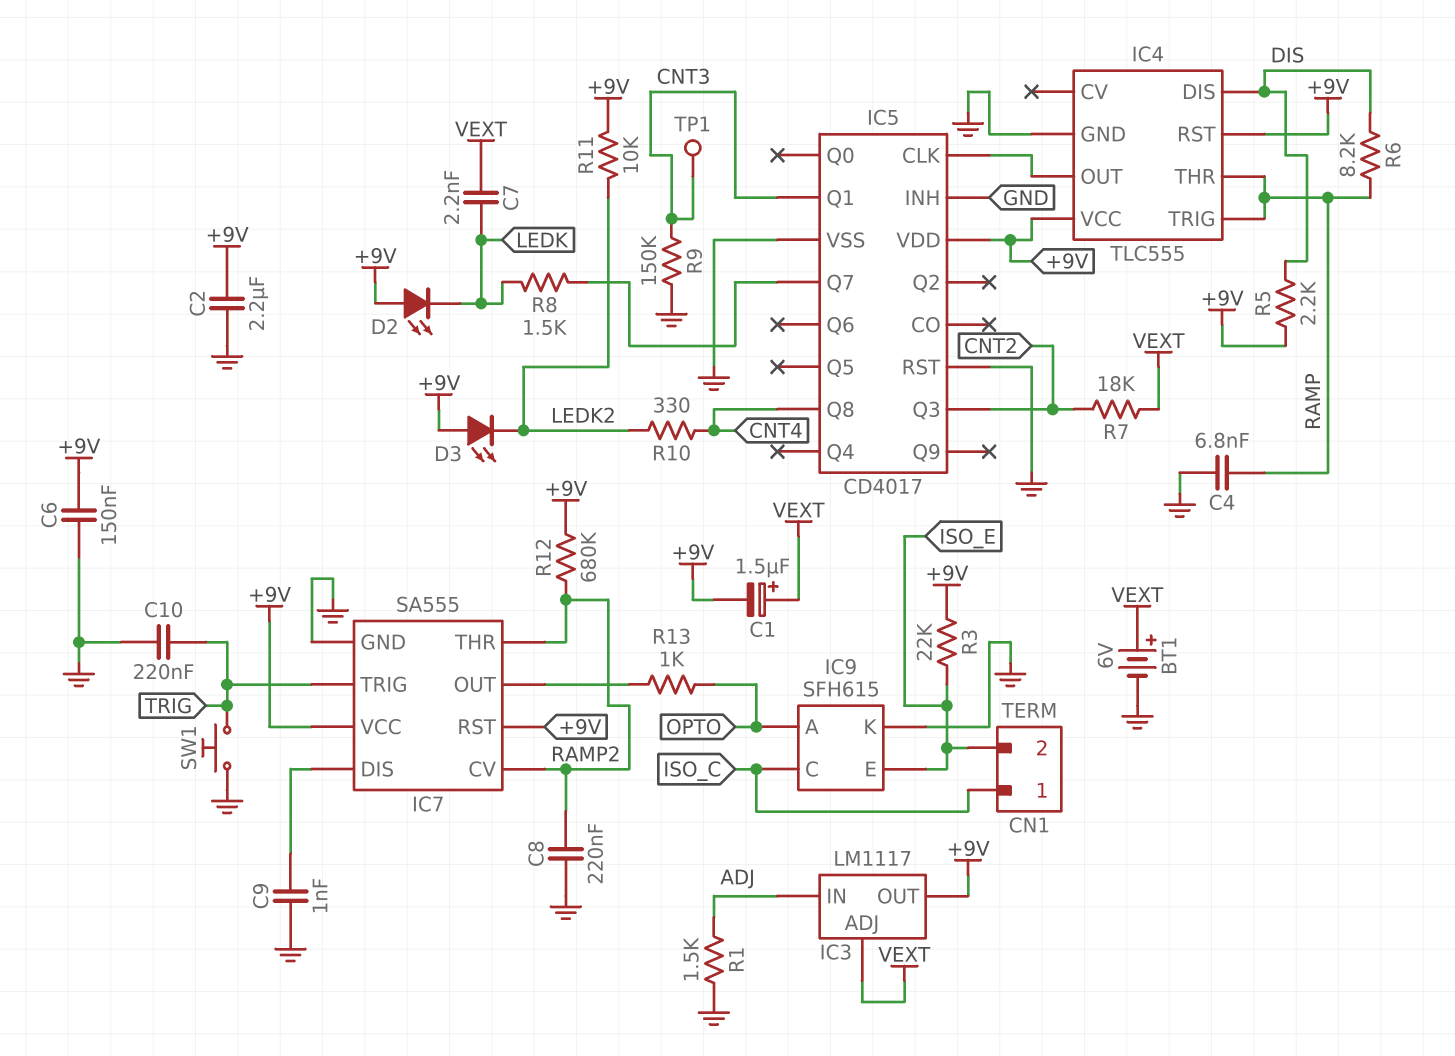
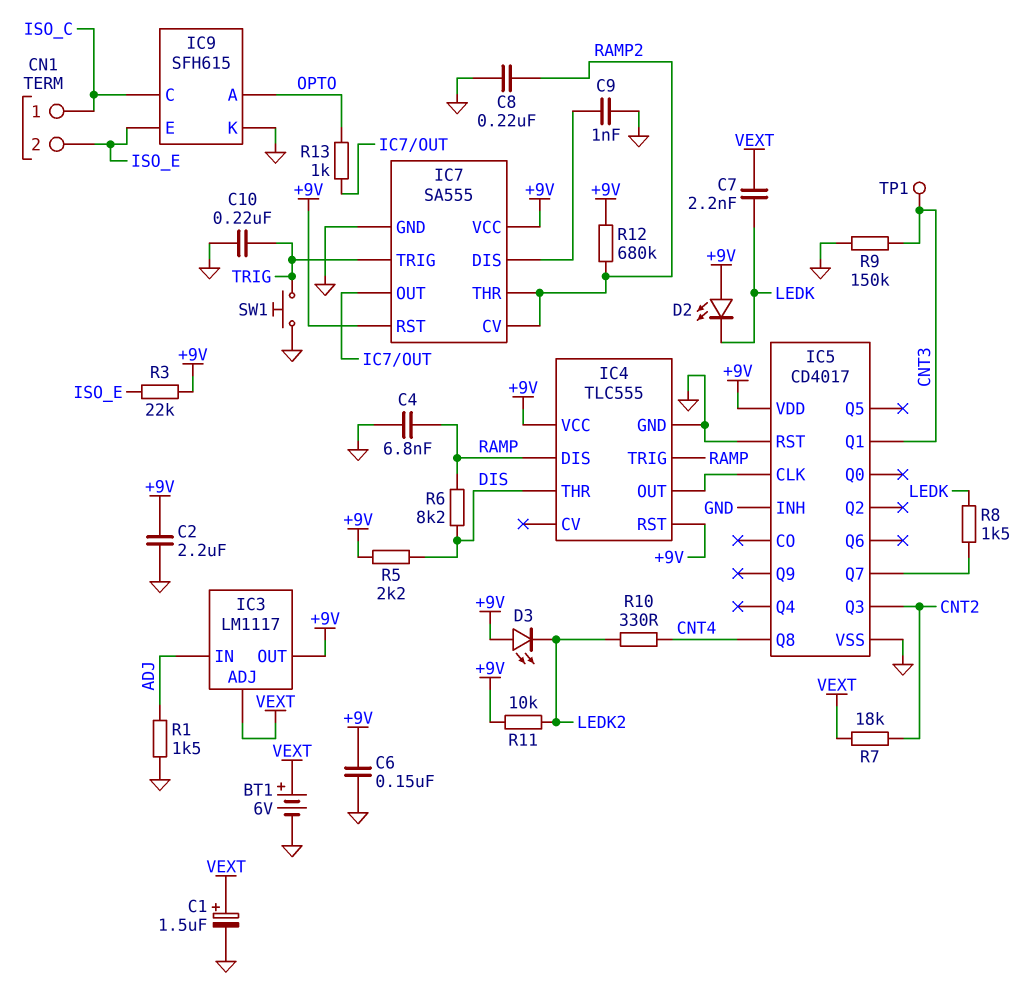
C1: 1.5uF (plus VEXT, minus +9V) -> 1.5uF (plus VEXT, minus GND)
IC4 pin DIS: DIS -> RAMP
IC4 pin THR: RAMP -> DIS

